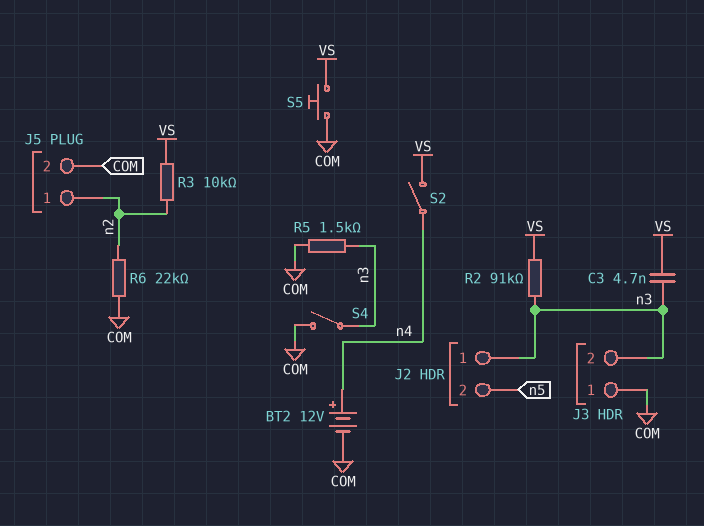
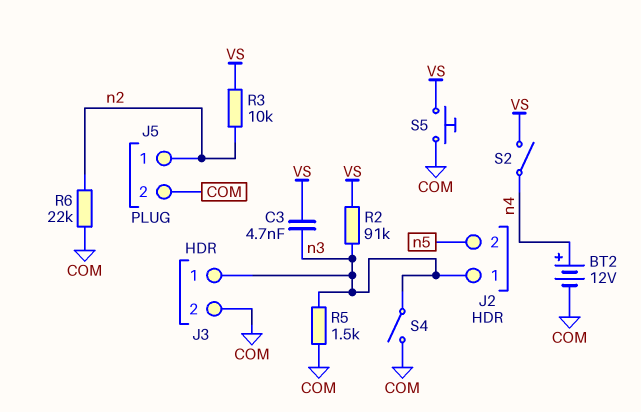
J3 pin 1: COM -> n3
J3 pin 2: n3 -> COM

